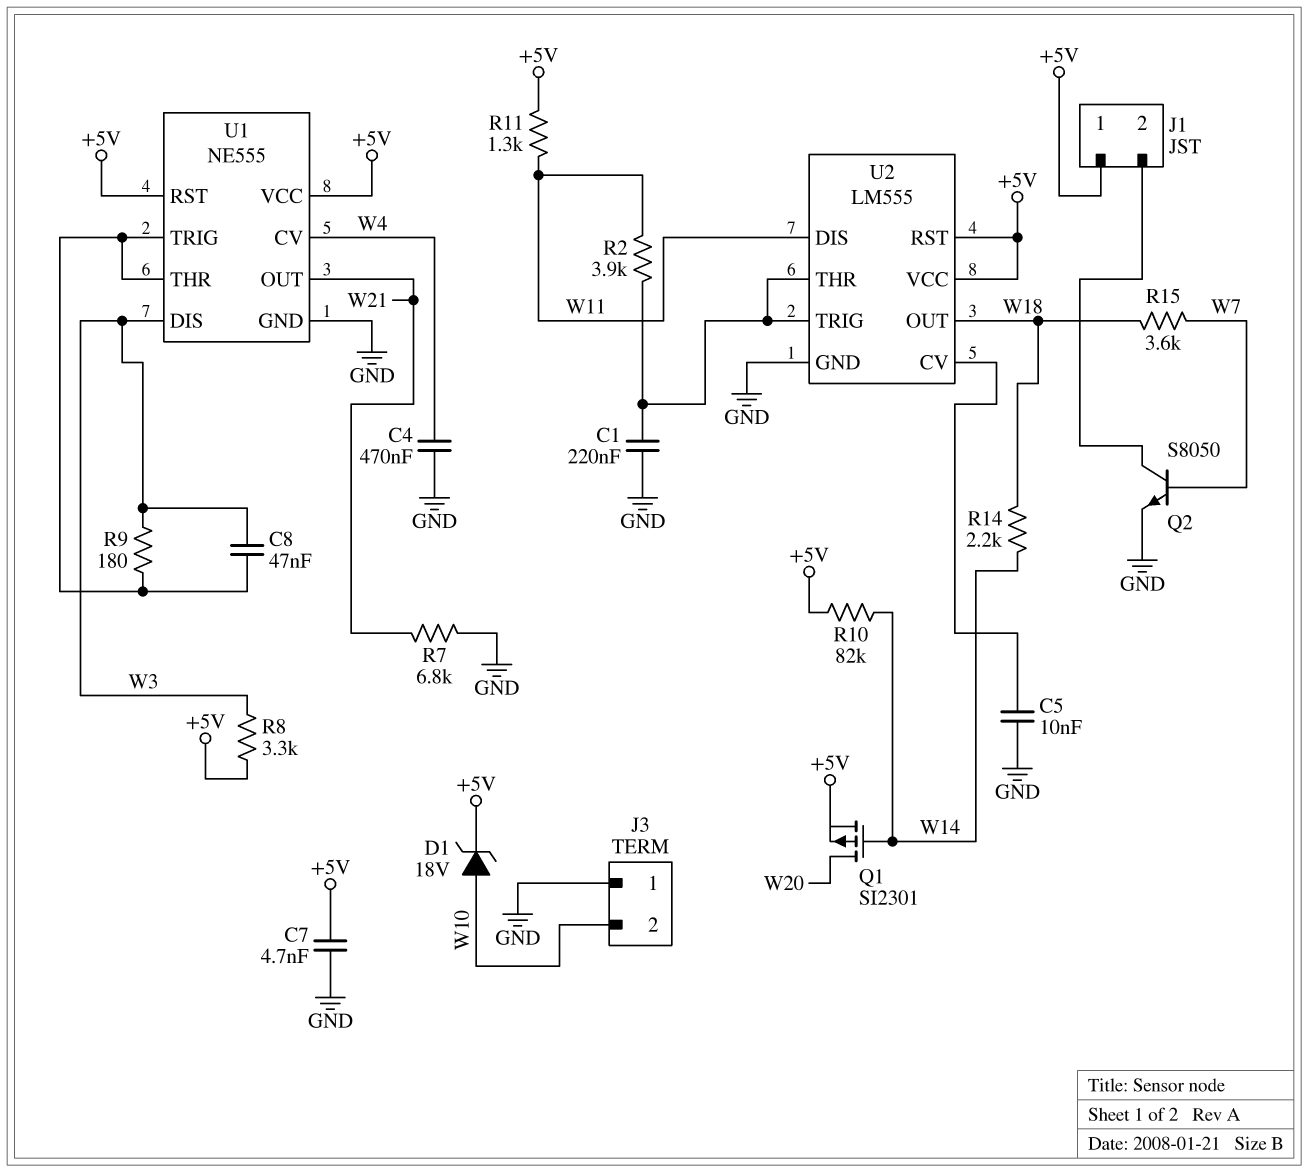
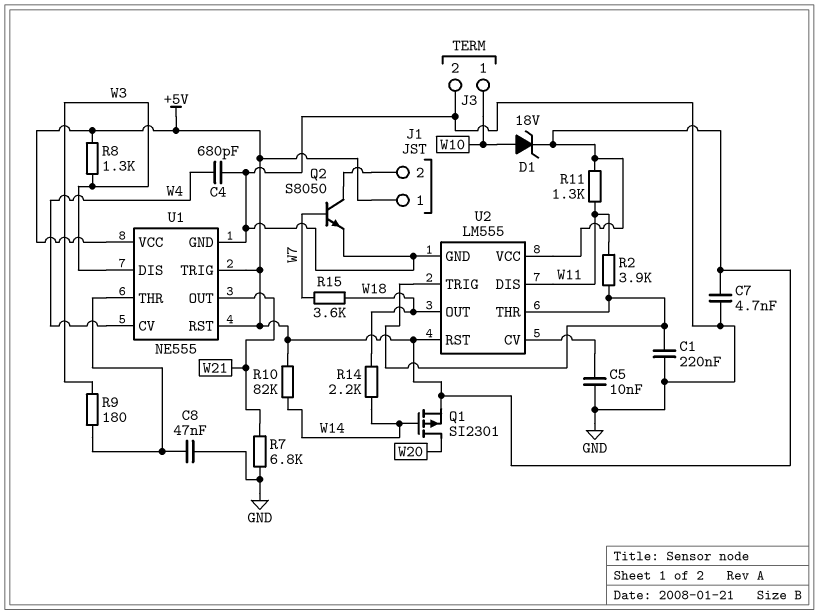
C4: 470nF (GND, W4) -> 680pF (GND, W4)
C8: 47nF (U1/THR, W3) -> 47nF (GND, U1/THR)
J3 pin 1: GND -> W10
J3 pin 2: W10 -> GND
R8: 3.3k (+5V, W3) -> 1.3k (+5V, W3)
U1 pin TRIG: U1/THR -> +5V

